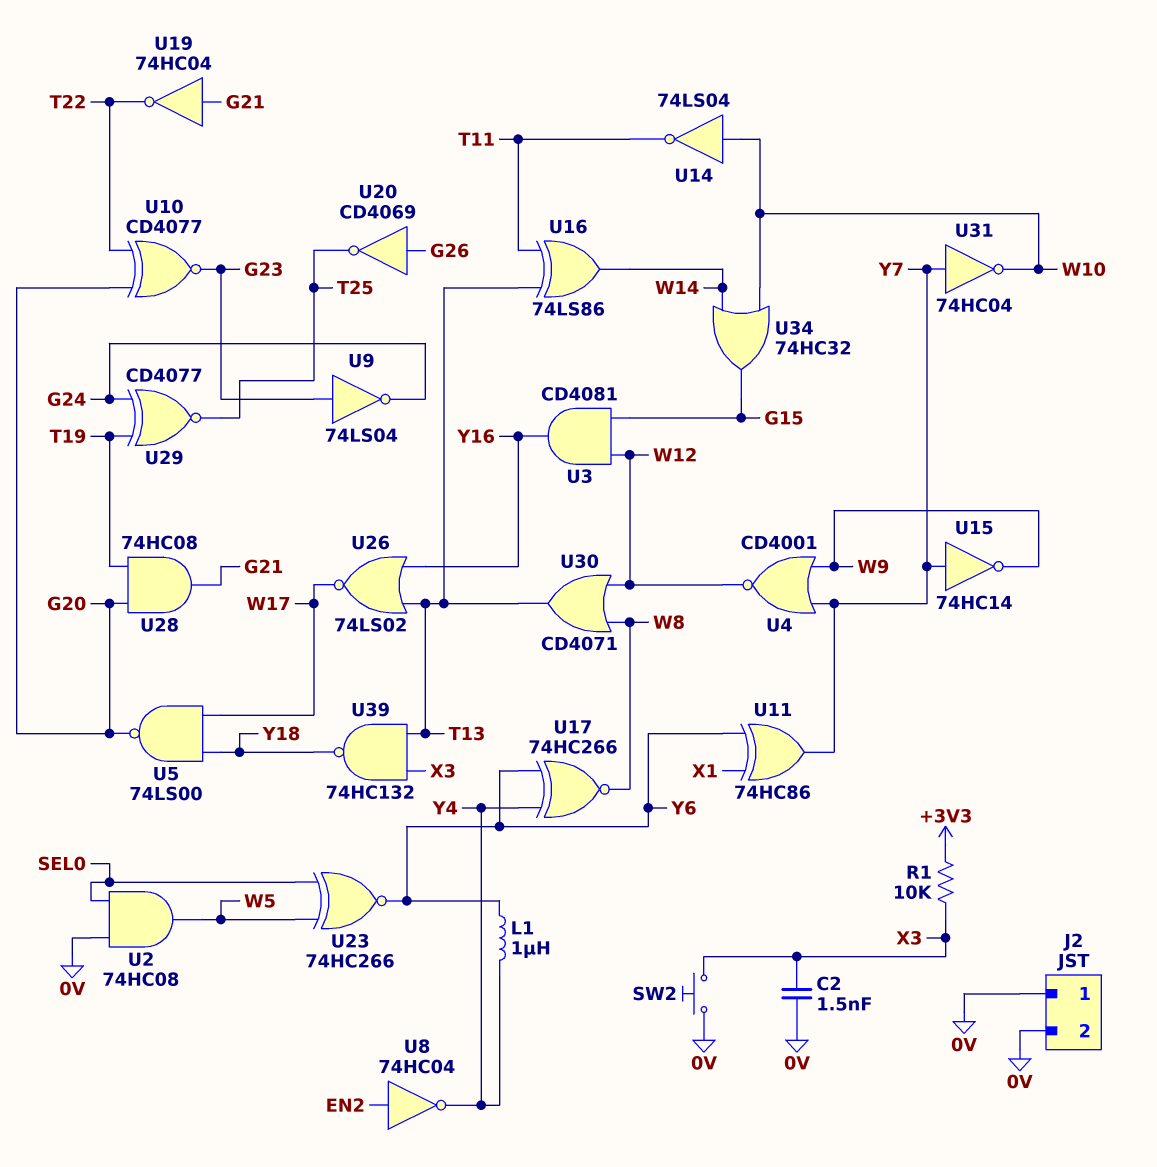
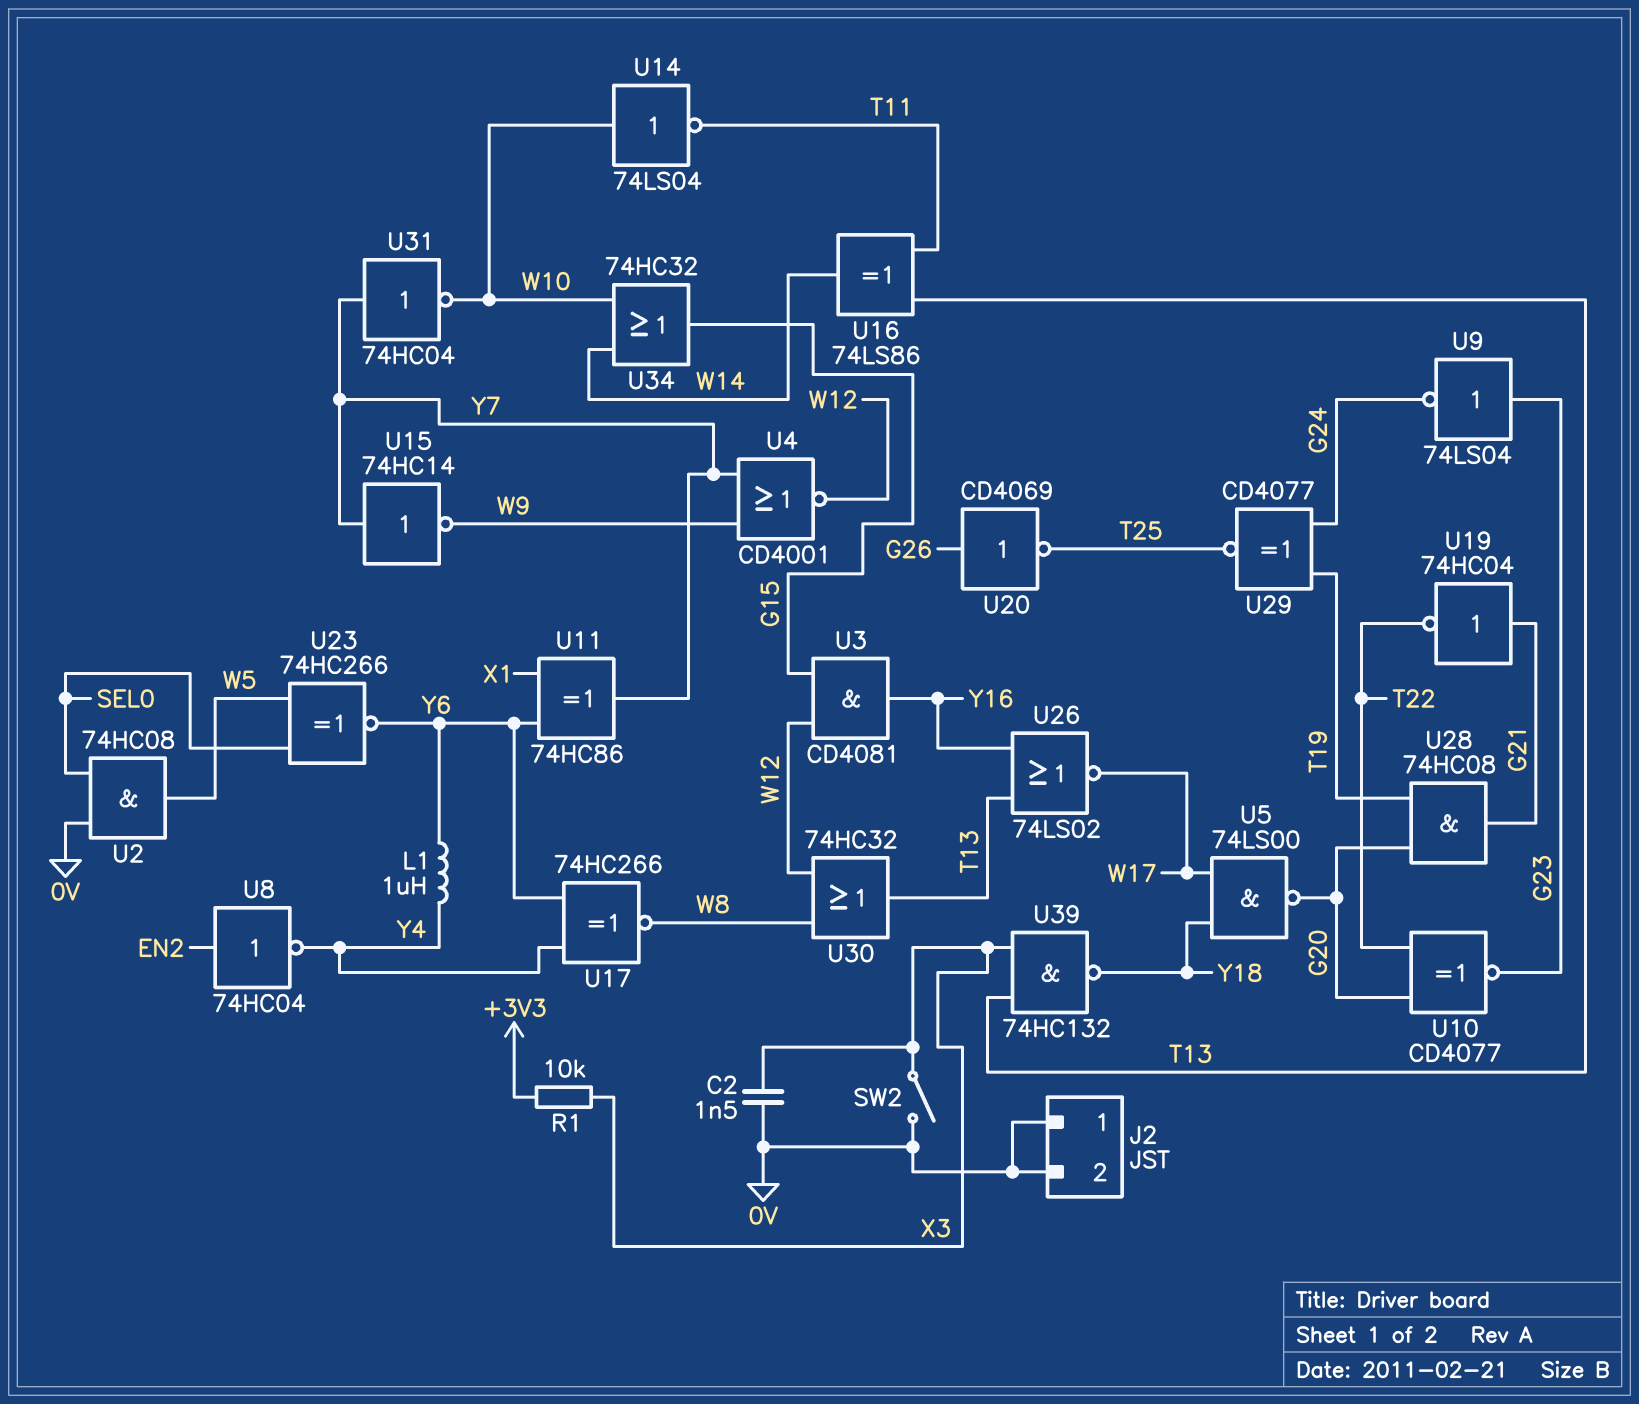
SW2: button (0V, X3) -> switch (0V, X3)
U30: OR CD4071 (in W8, in W12, out T13) -> OR 74HC32 (in W8, in W12, out T13)

